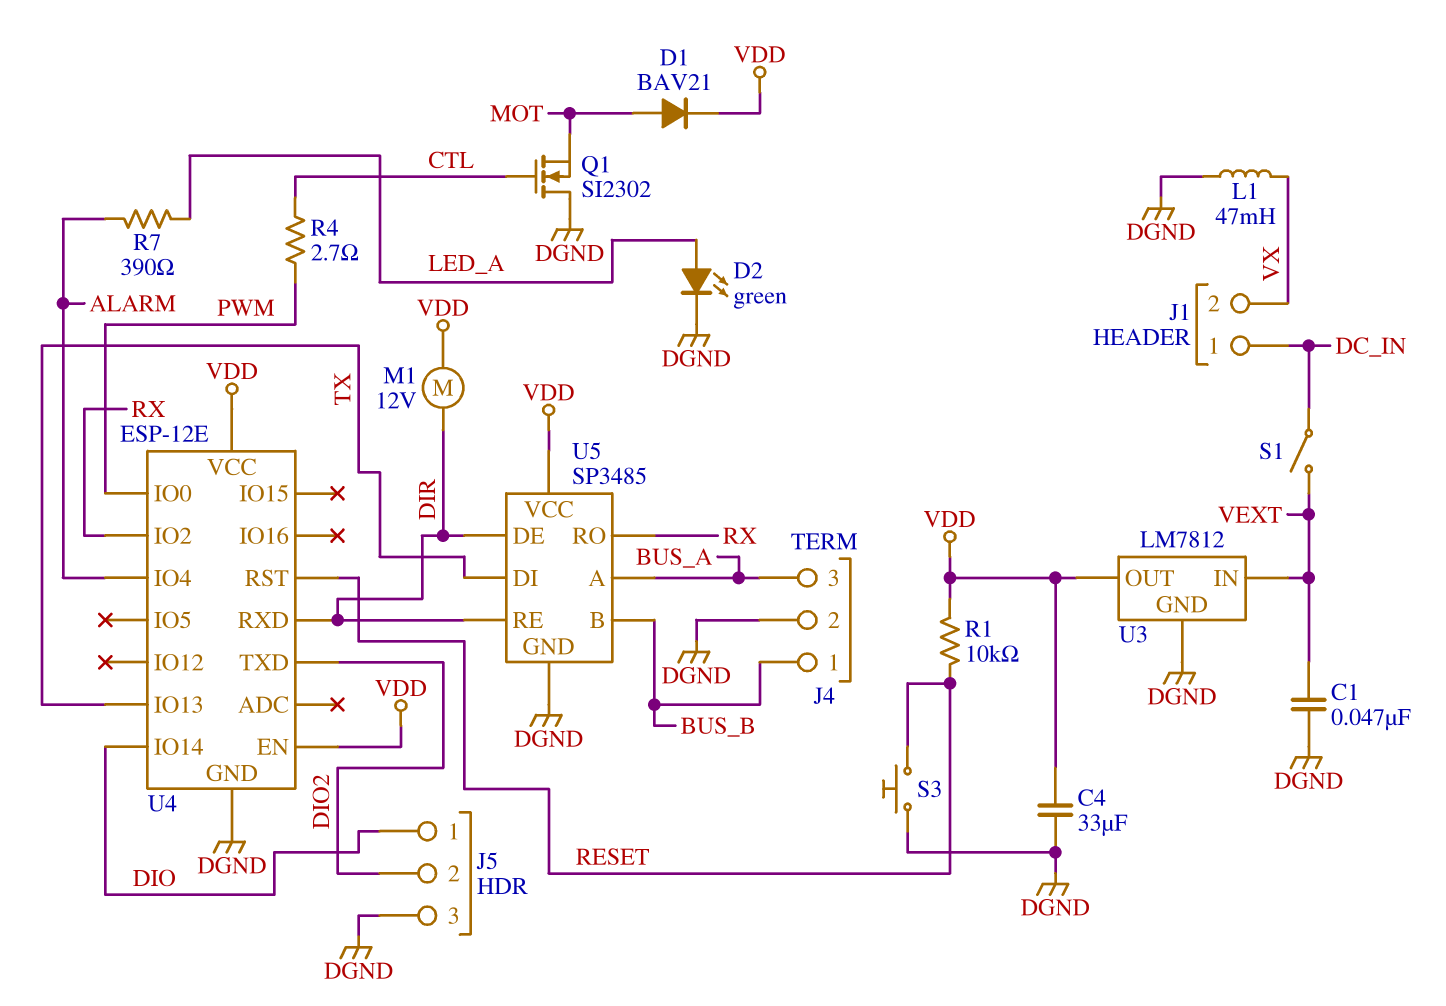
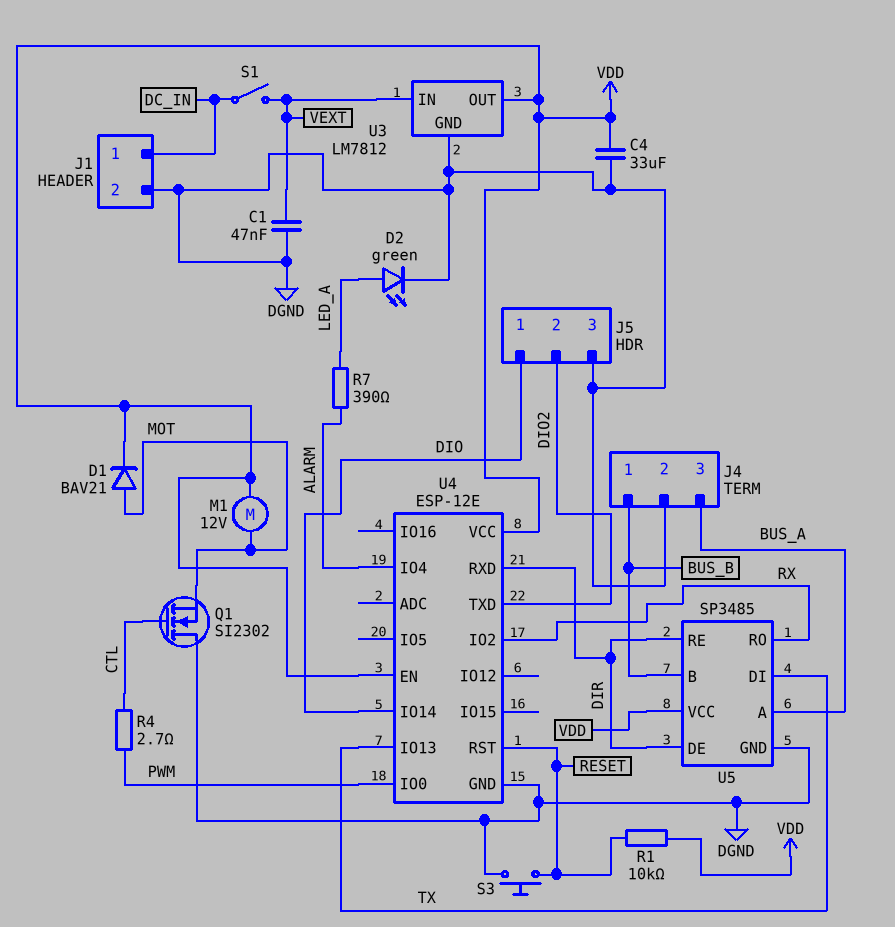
J1 pin 2: VX -> DGND
L1: 47mH (DGND, VX) -> none
M1: motor 12V (DIR, VDD) -> motor 12V (MOT, VDD)

